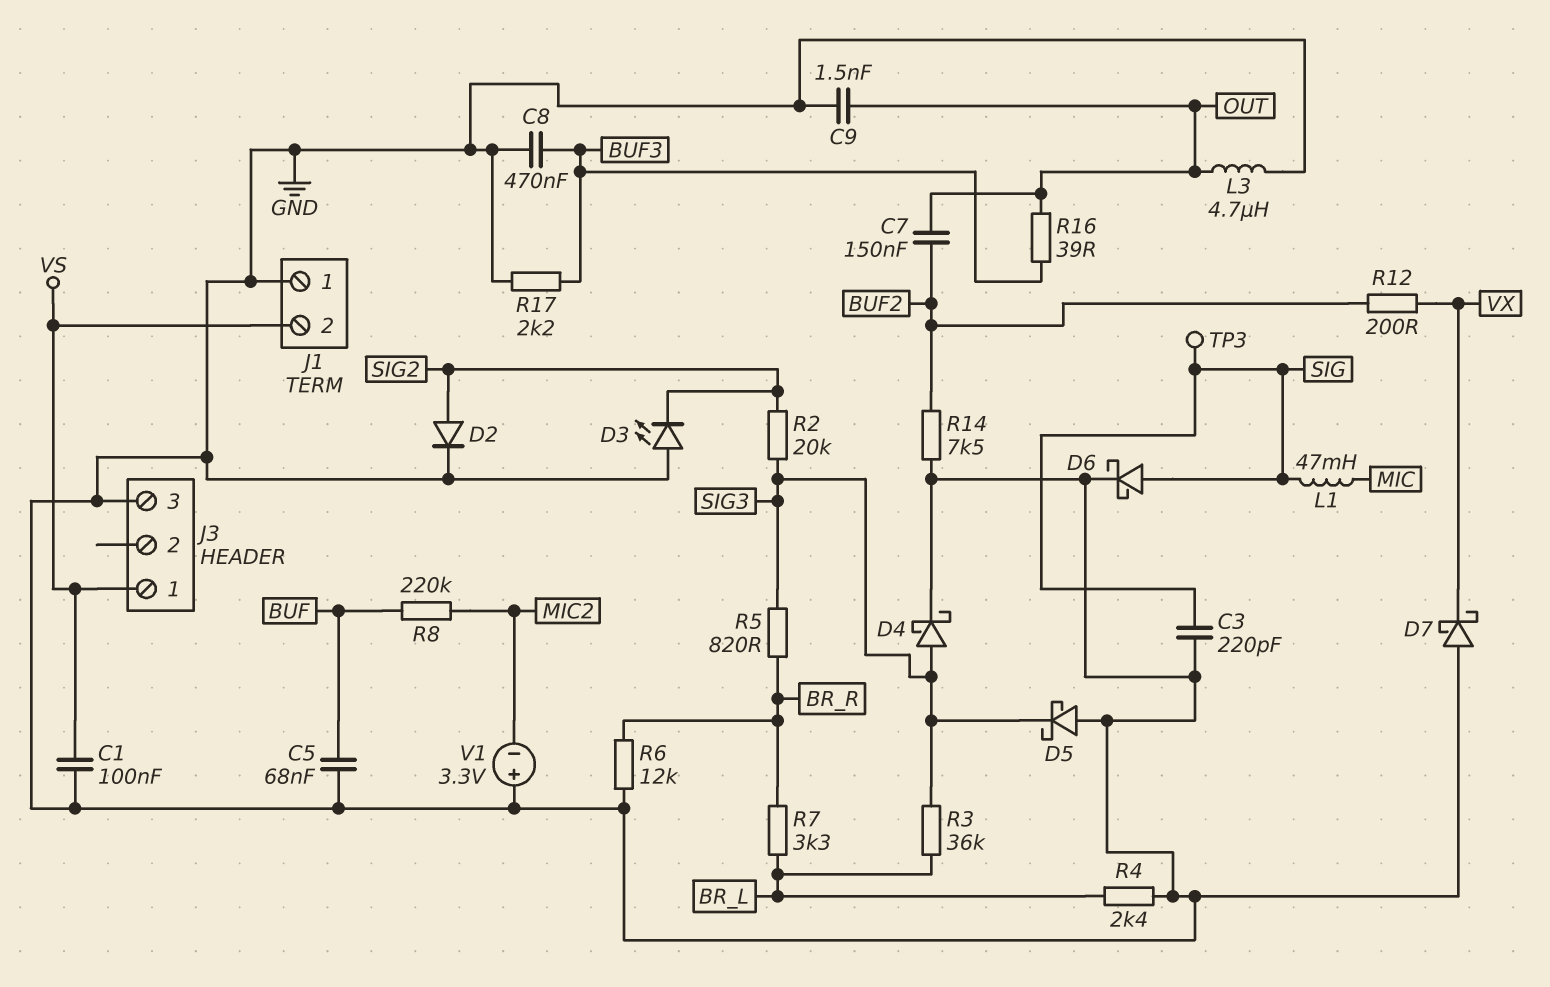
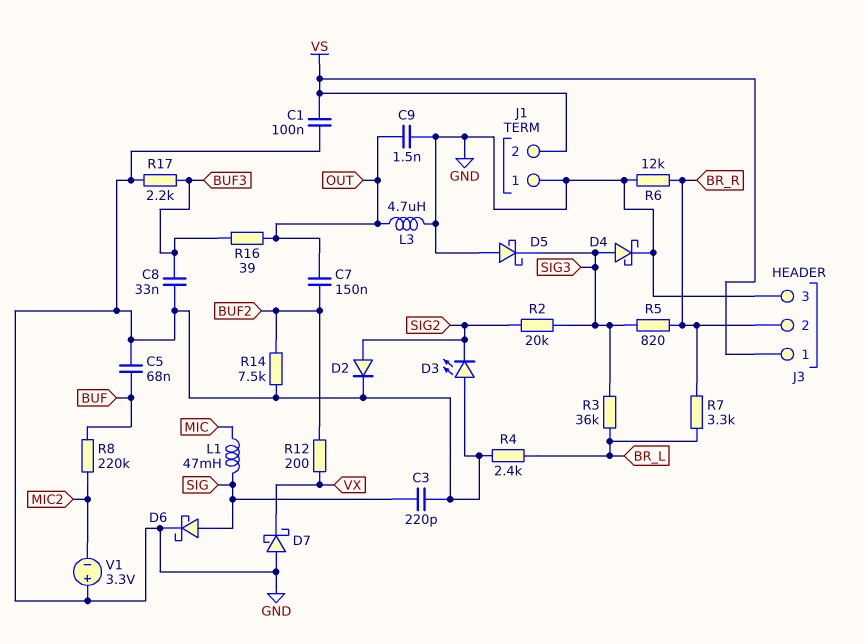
C8: 470nF (BUF3, GND) -> 33nF (BUF3, GND)
J3 pin 2: none -> BR_R
TP3: test point (SIG) -> none

